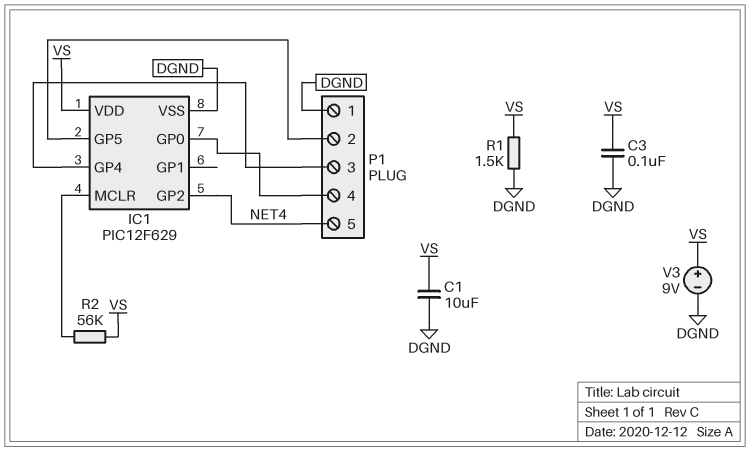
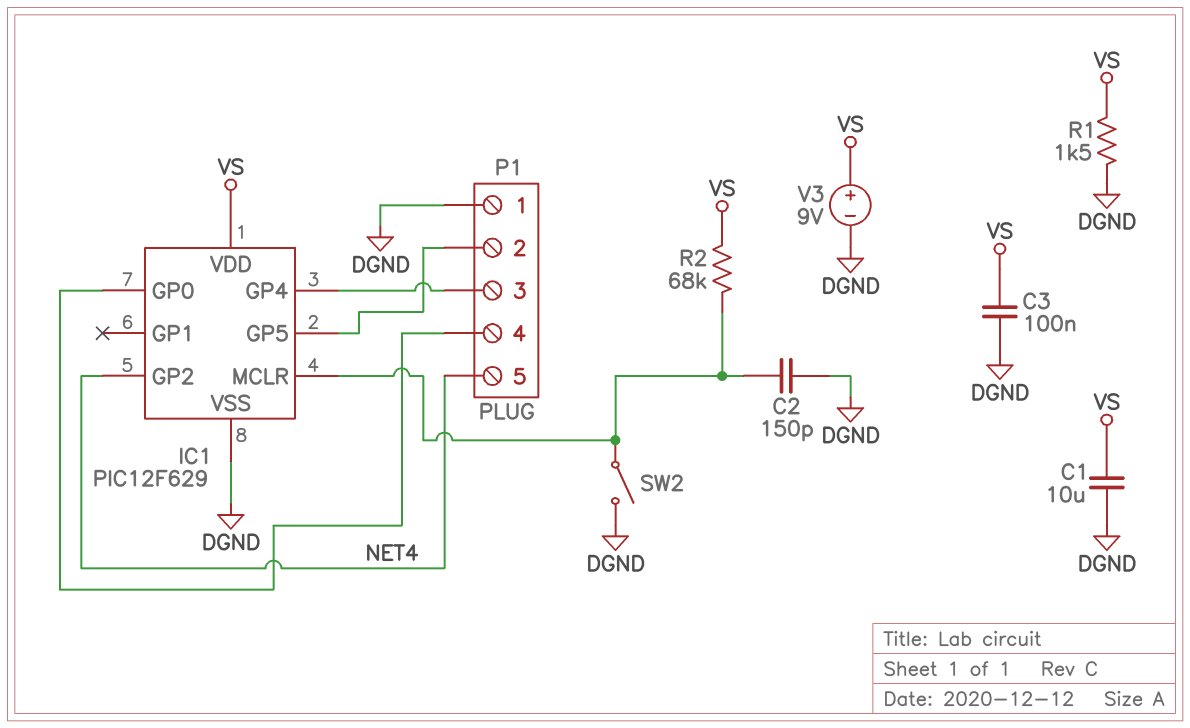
C2: none -> 150pF (DGND, IC1/MCLR)
R2: 56k (IC1/MCLR, VS) -> 68k (IC1/MCLR, VS)
SW2: none -> switch (DGND, IC1/MCLR)

